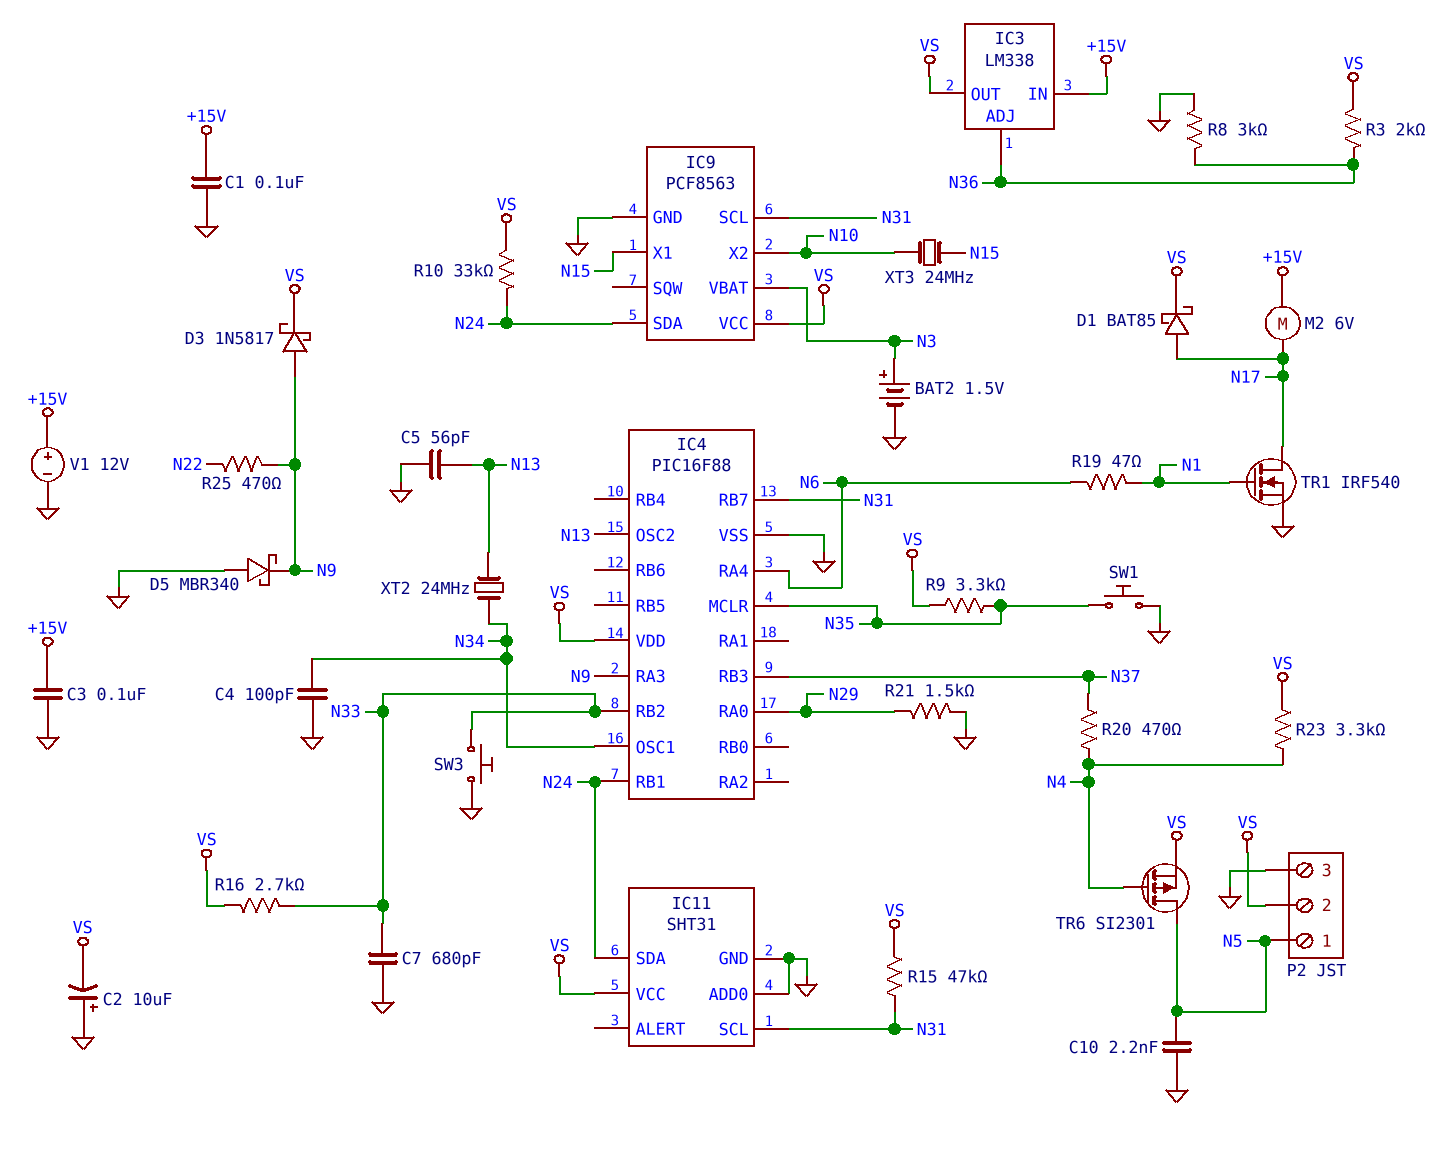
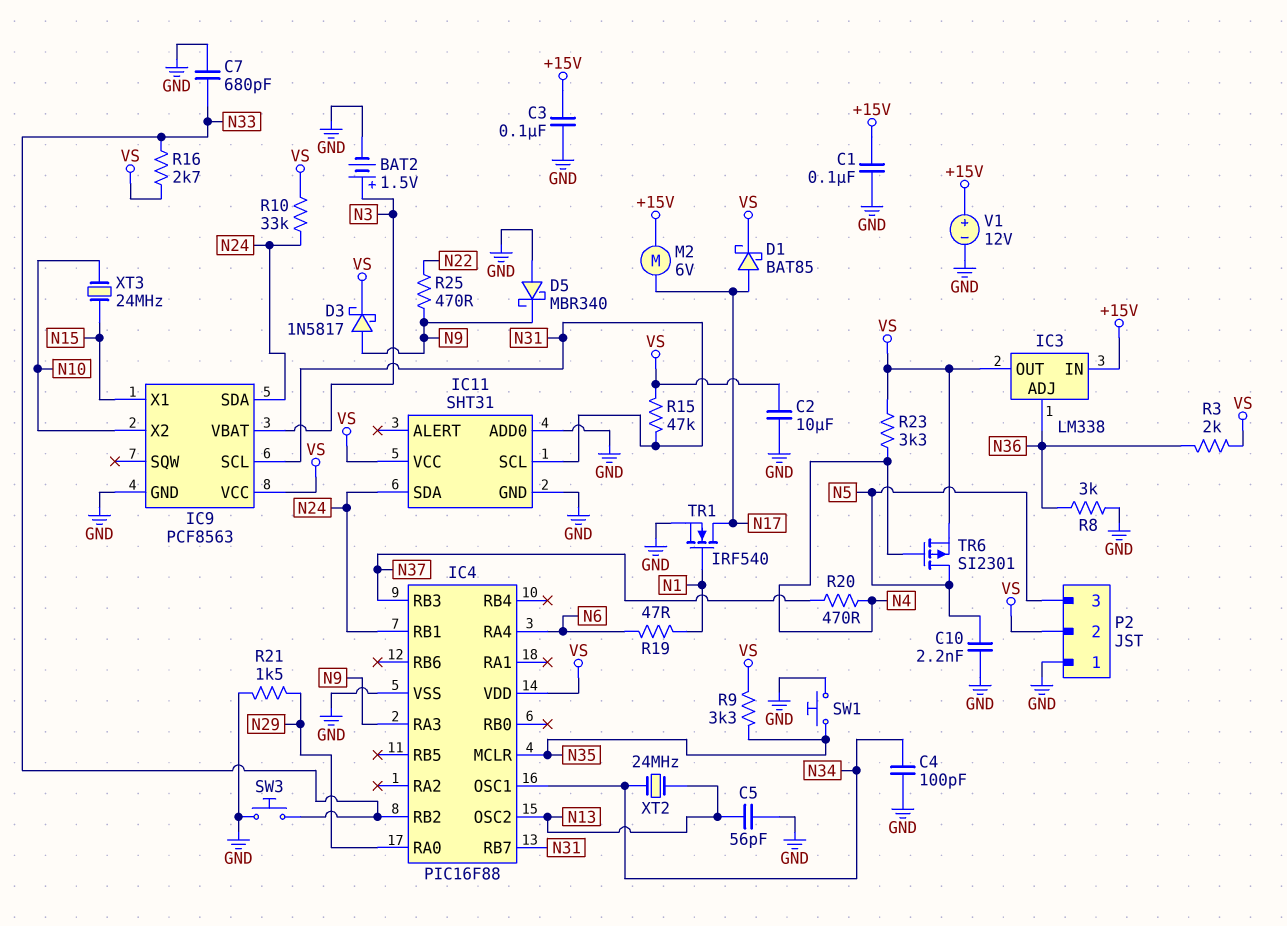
C2: 10uF (plus GND, minus VS) -> 10uF (GND, VS)
P2 pin 1: N5 -> GND
P2 pin 3: GND -> N5

